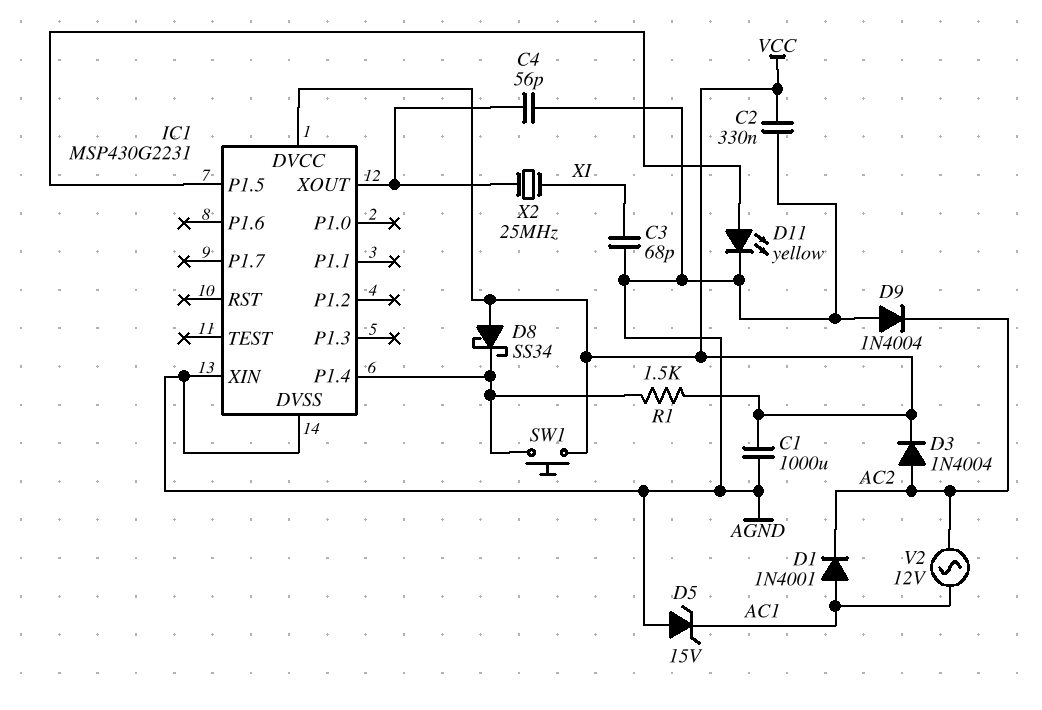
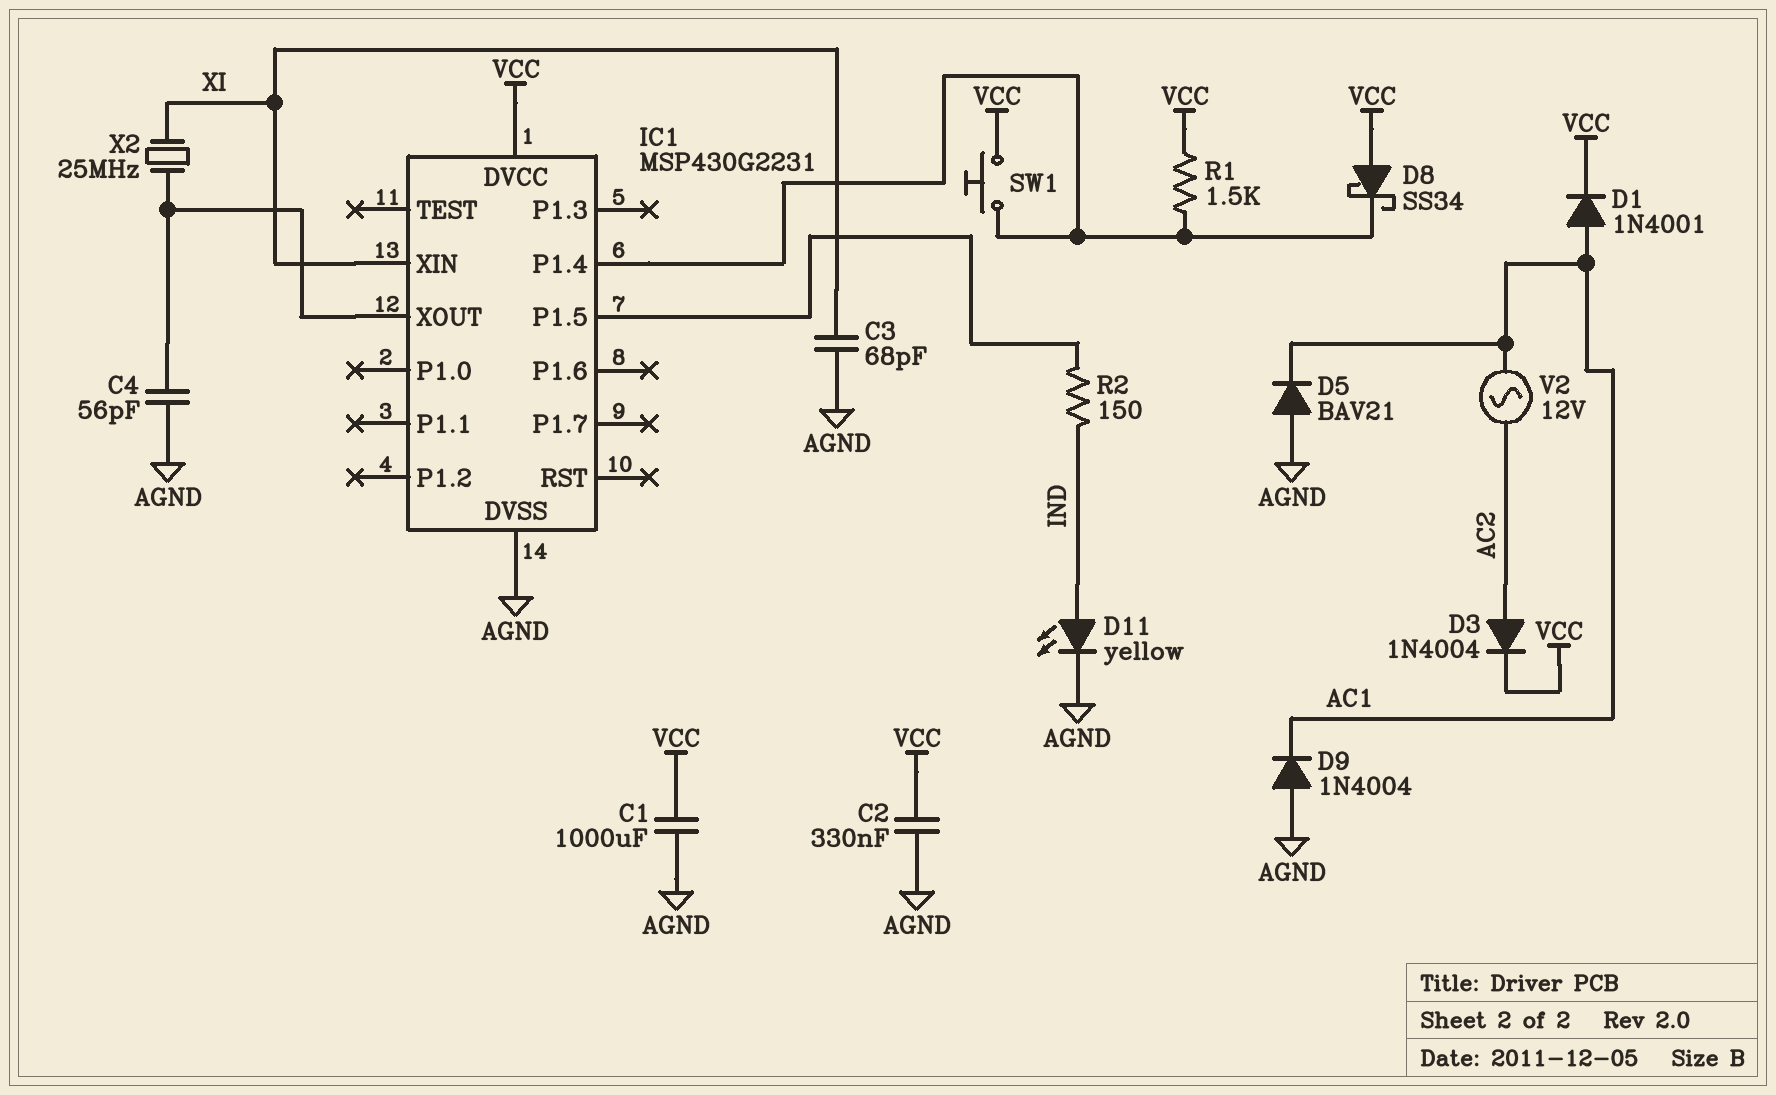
D1: diode 1N4001 (A AC1, K AC2) -> diode 1N4001 (A AC1, K VCC)
D5: zener 15V (A AGND, K AC1) -> diode BAV21 (A AGND, K AC1)
D9: diode 1N4004 (A AGND, K AC2) -> diode 1N4004 (A AGND, K AC1)
D11: LED yellow (A IC1/P1.5, K AGND) -> LED yellow (A IND, K AGND)
IC1 pin XIN: AGND -> XI
R2: none -> 150 (IC1/P1.5, IND)

